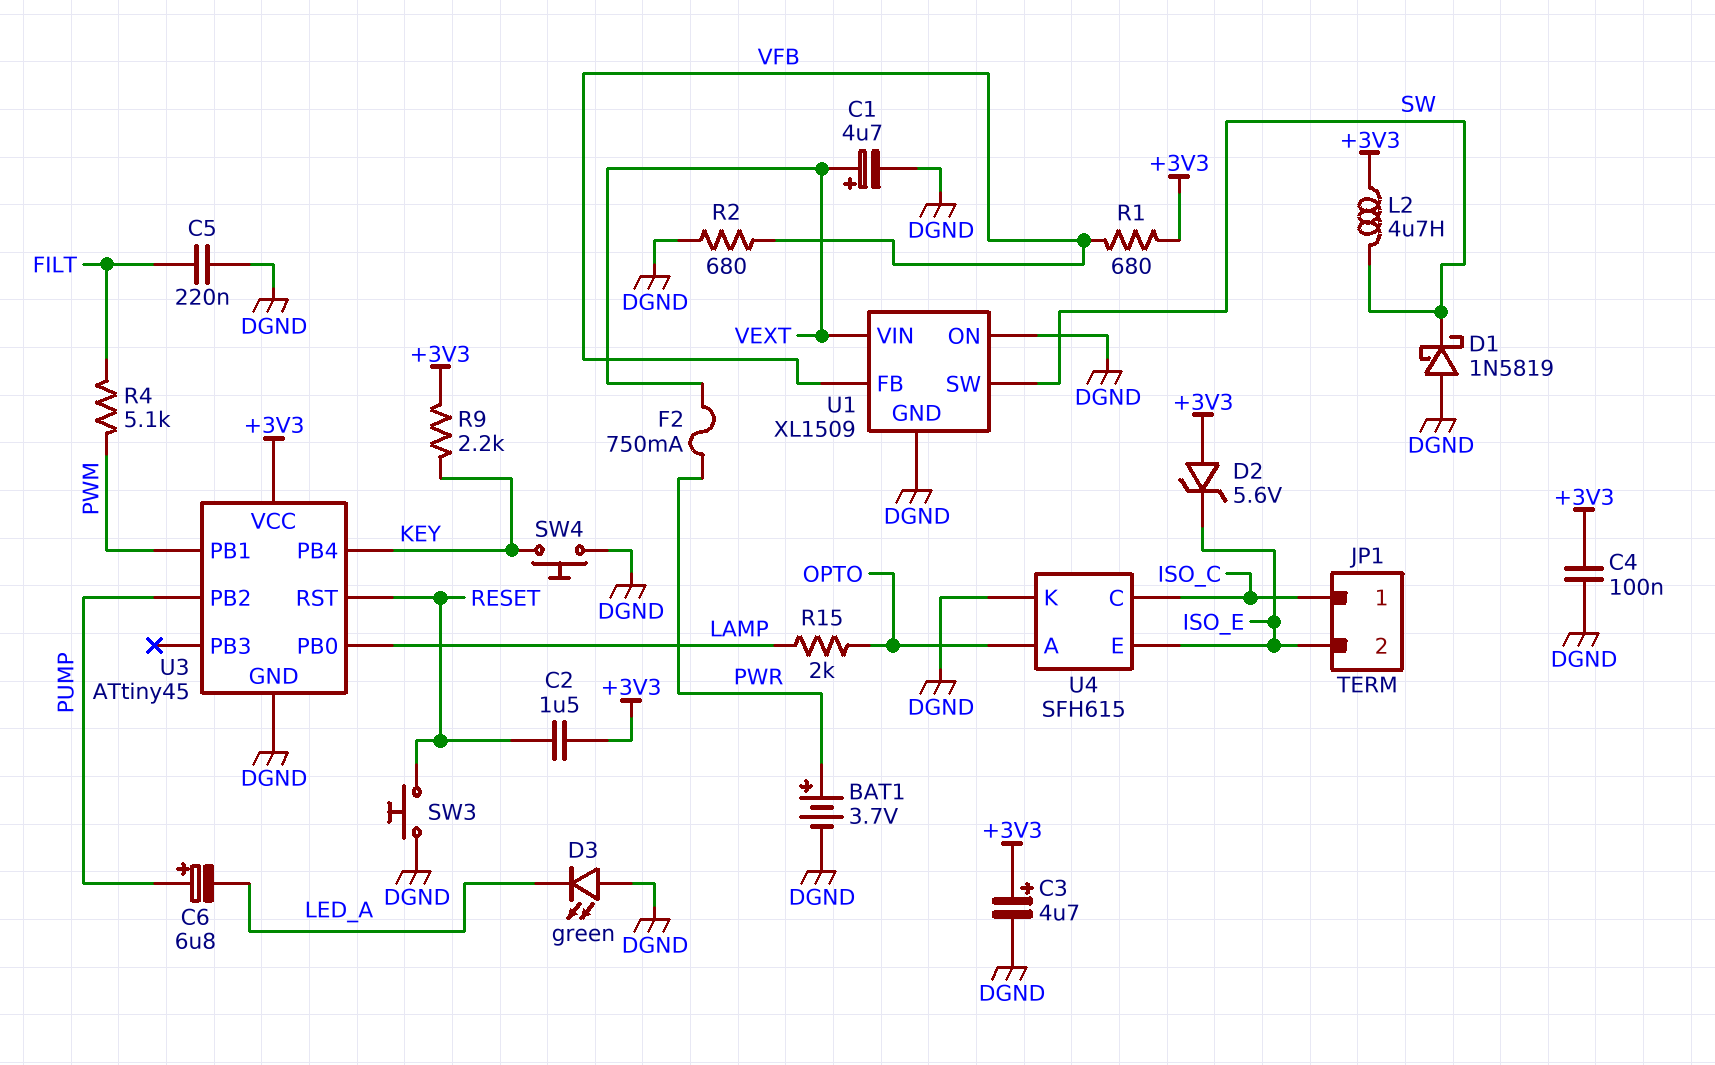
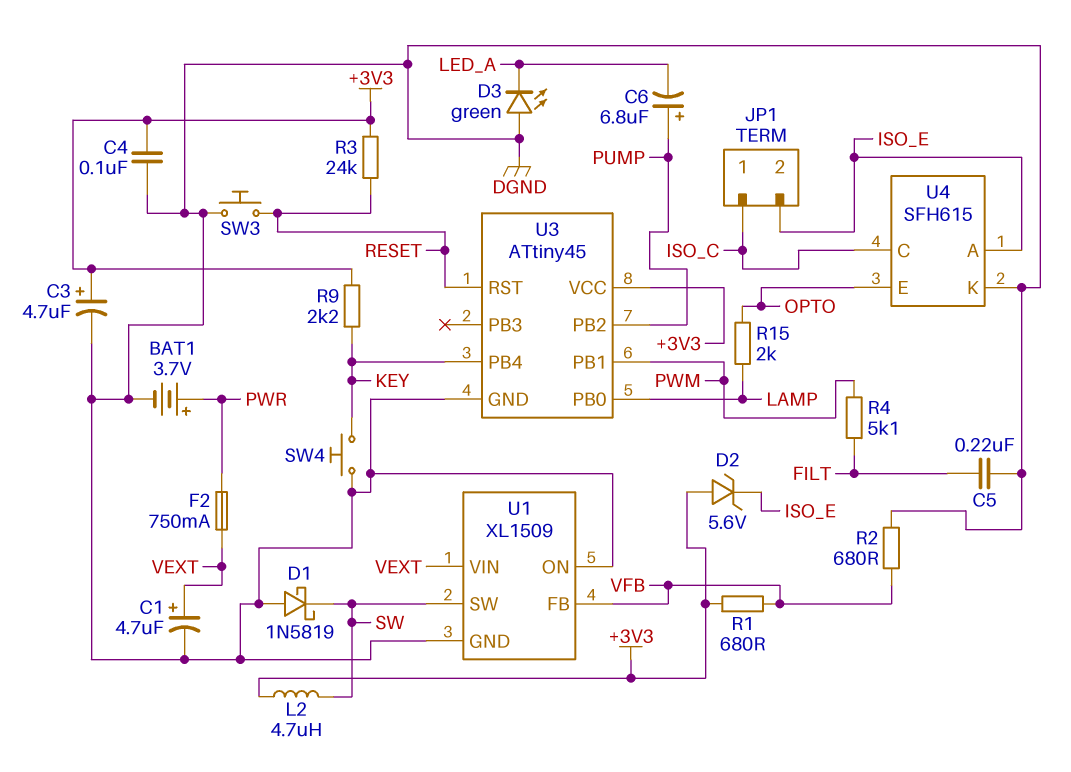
C2: 1.5uF (+3V3, RESET) -> none
R3: none -> 24k (+3V3, RESET)
U4 pin A: OPTO -> ISO_E
U4 pin E: ISO_E -> OPTO

